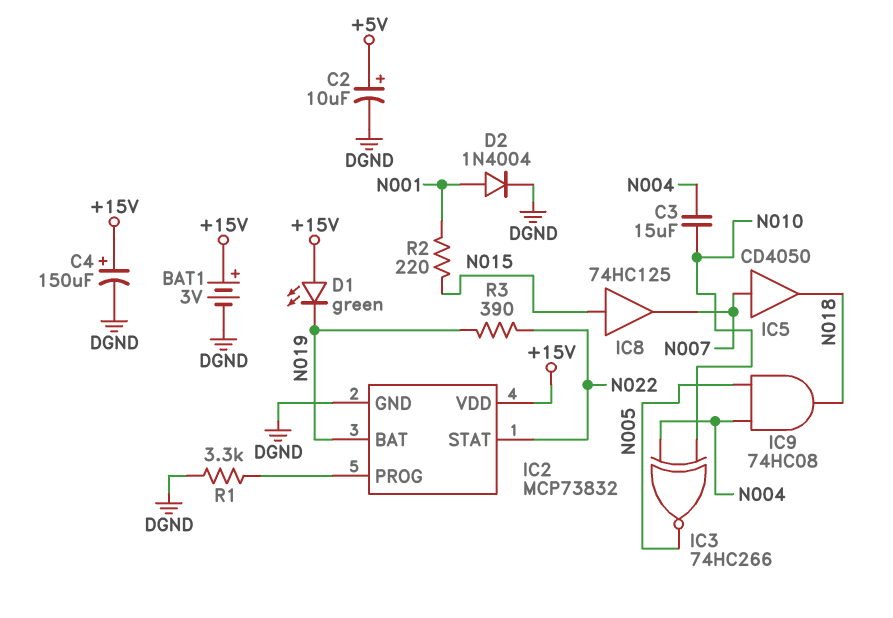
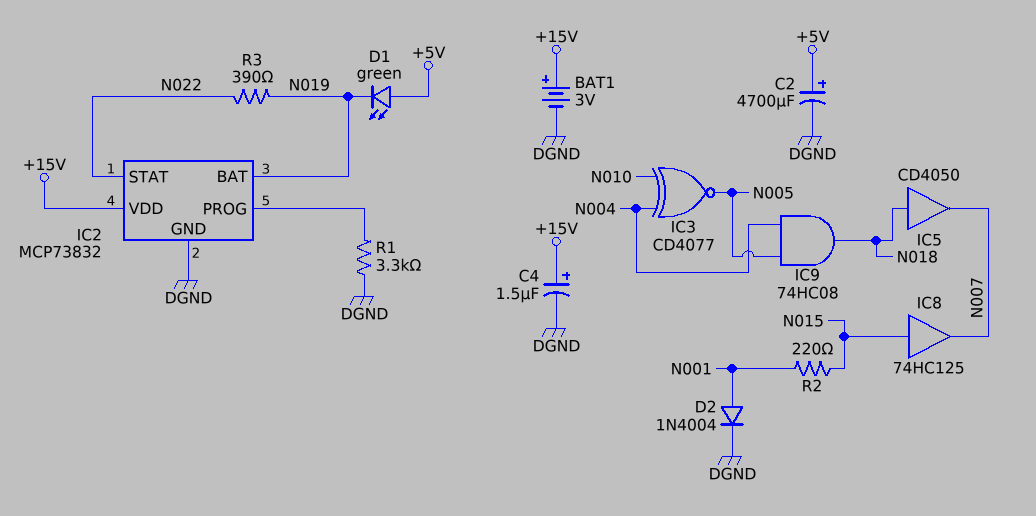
C2: 10uF (plus +5V, minus DGND) -> 4700uF (plus +5V, minus DGND)
C3: 15uF (N004, N010) -> none
C4: 150uF (plus +15V, minus DGND) -> 1.5uF (plus +15V, minus DGND)
D1: LED green (A +15V, K N019) -> LED green (A +5V, K N019)
IC3: XNOR 74HC266 (in N004, in N010, out N005) -> XNOR CD4077 (in N004, in N010, out N005)
IC5: buffer CD4050 (in N007, out N018) -> buffer CD4050 (in N018, out N007)

